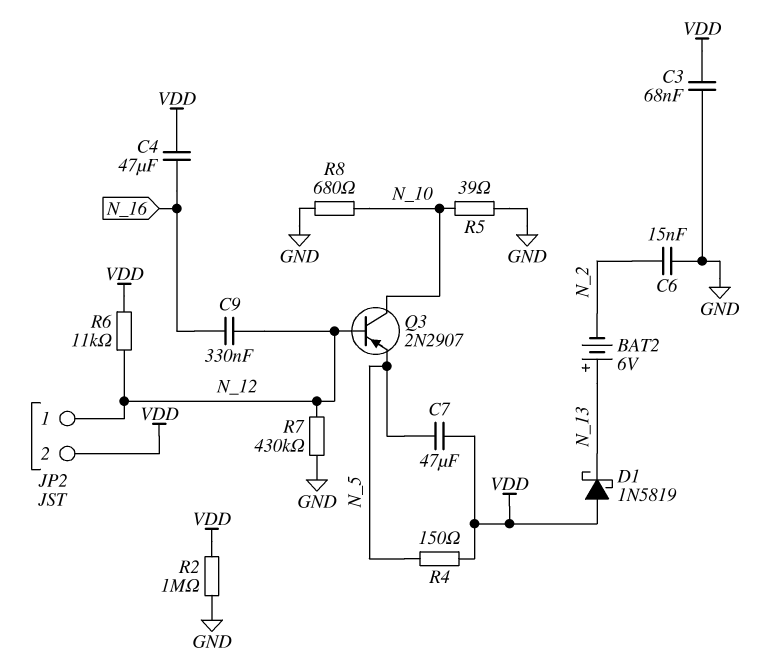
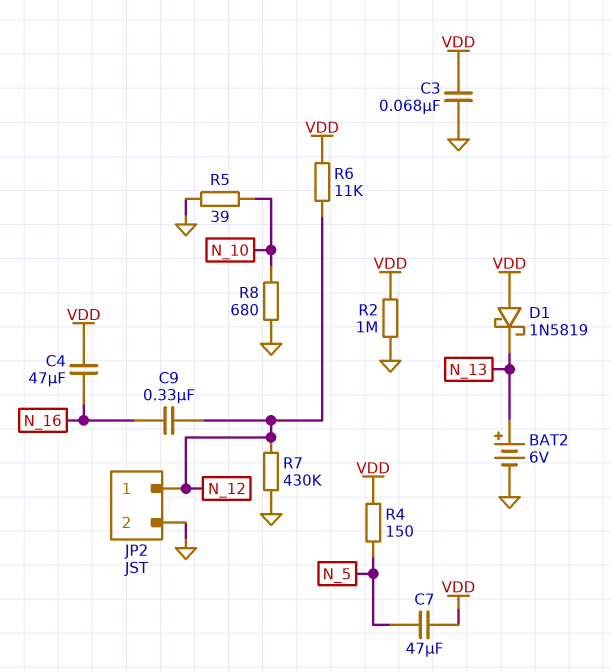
BAT2: 6V (plus N_13, minus N_2) -> 6V (plus N_13, minus GND)
C6: 15nF (GND, N_2) -> none
JP2 pin 2: VDD -> GND
Q3: PNP 2N2907 (B N_12, C N_10, E N_5) -> none

